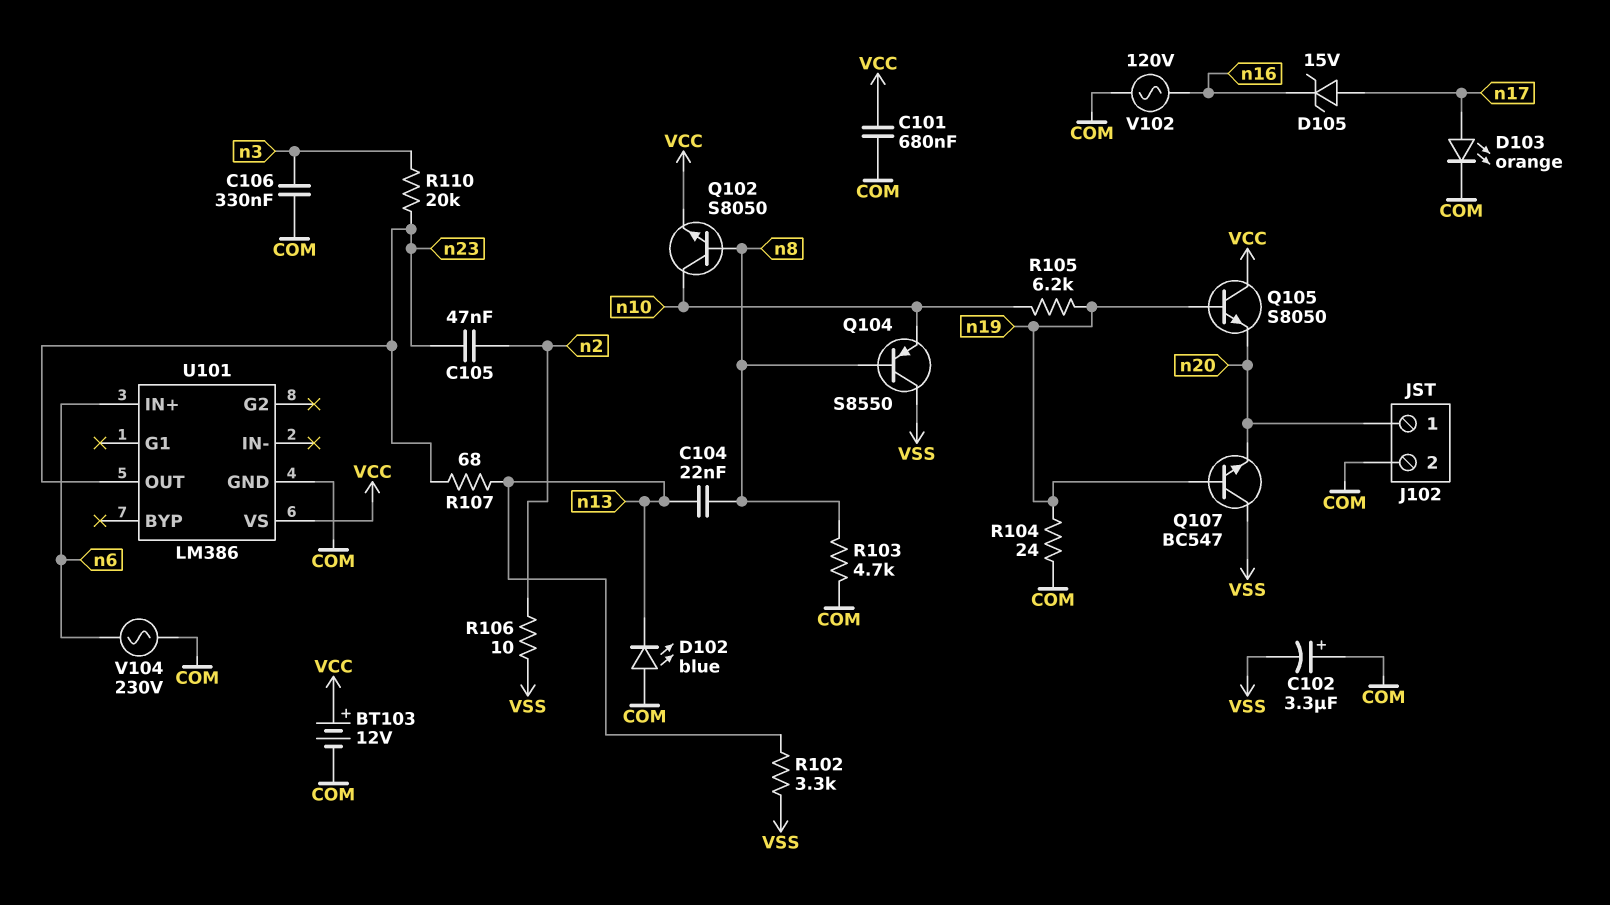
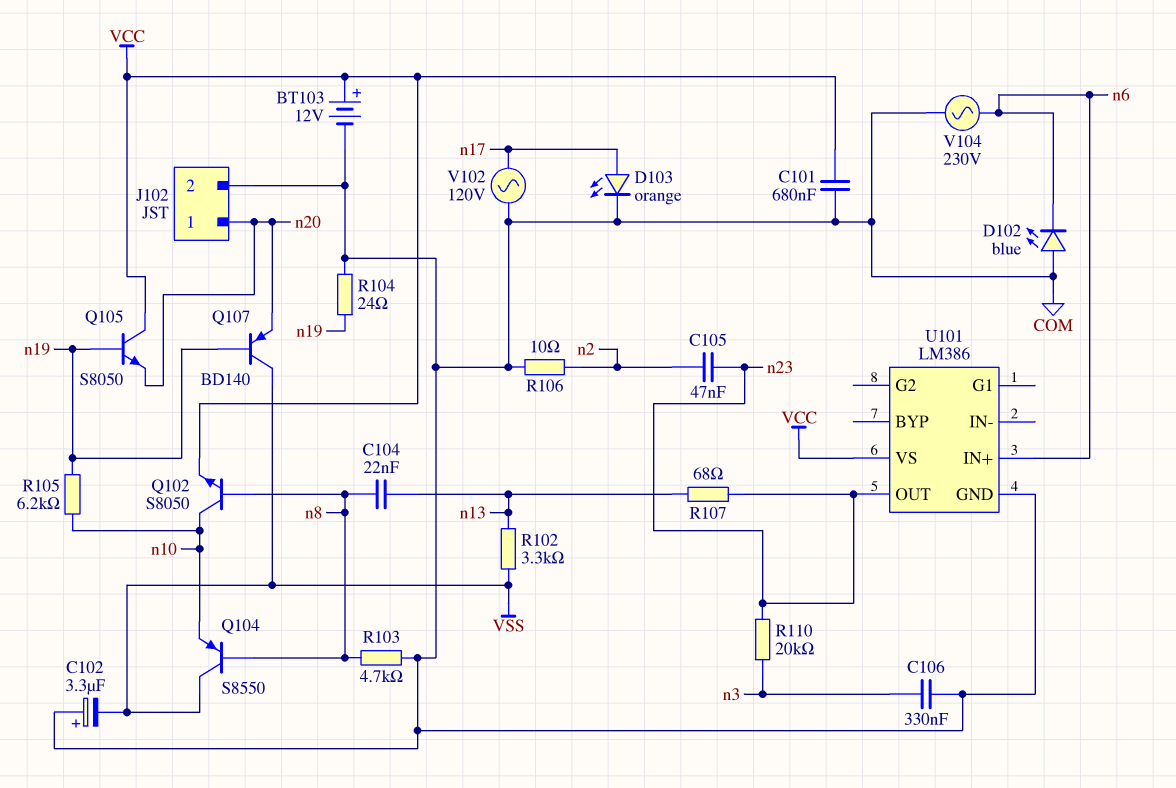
D102: LED blue (A COM, K n13) -> LED blue (A COM, K n6)
D105: zener 15V (A n17, K n16) -> none
Q107: NPN BC547 (B n19, C VSS, E n20) -> PNP BD140 (B n19, C VSS, E n20)
R106: 10 (VSS, n2) -> 10 (COM, n2)
V102: AC 120V (COM, n16) -> AC 120V (COM, n17)

